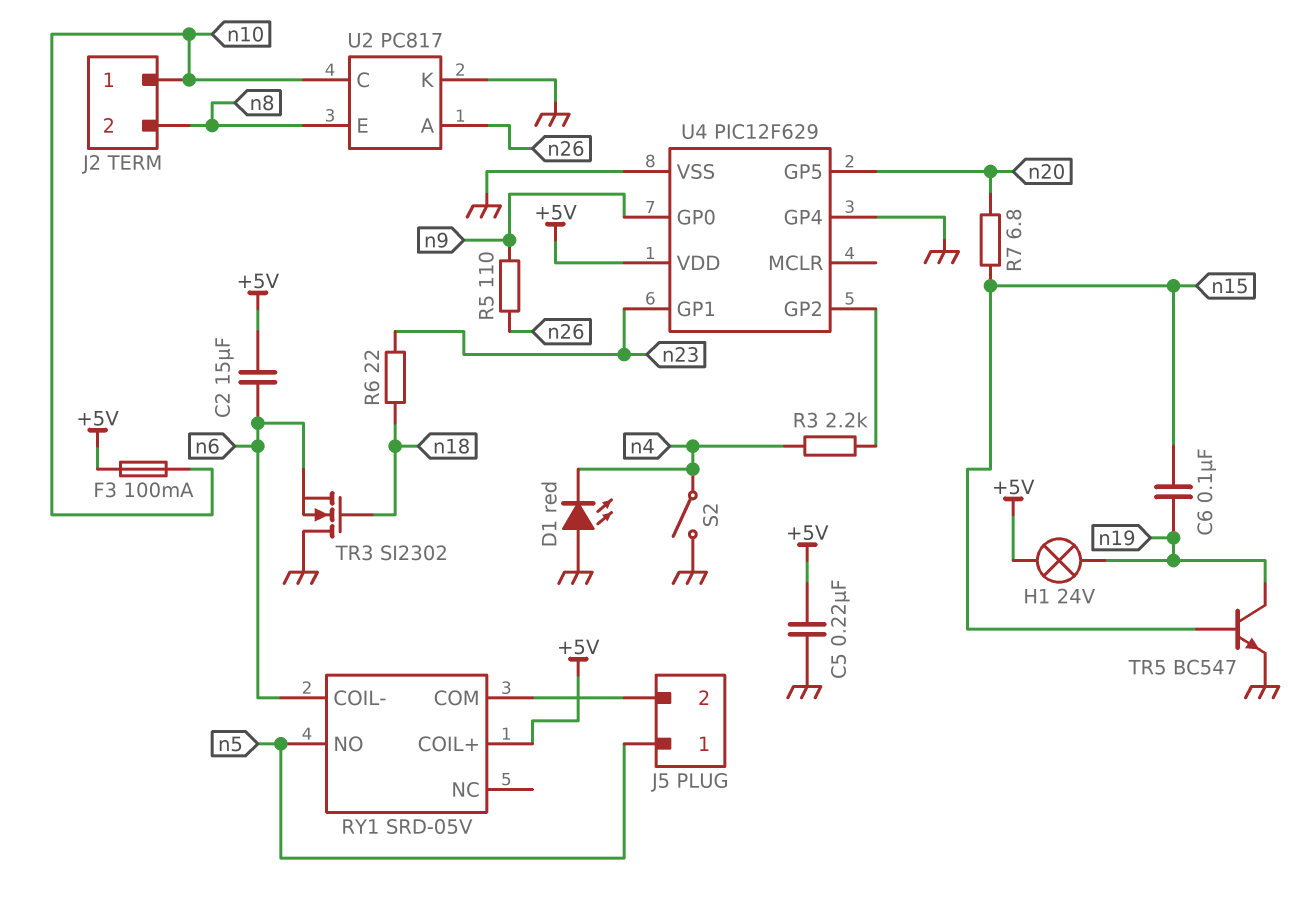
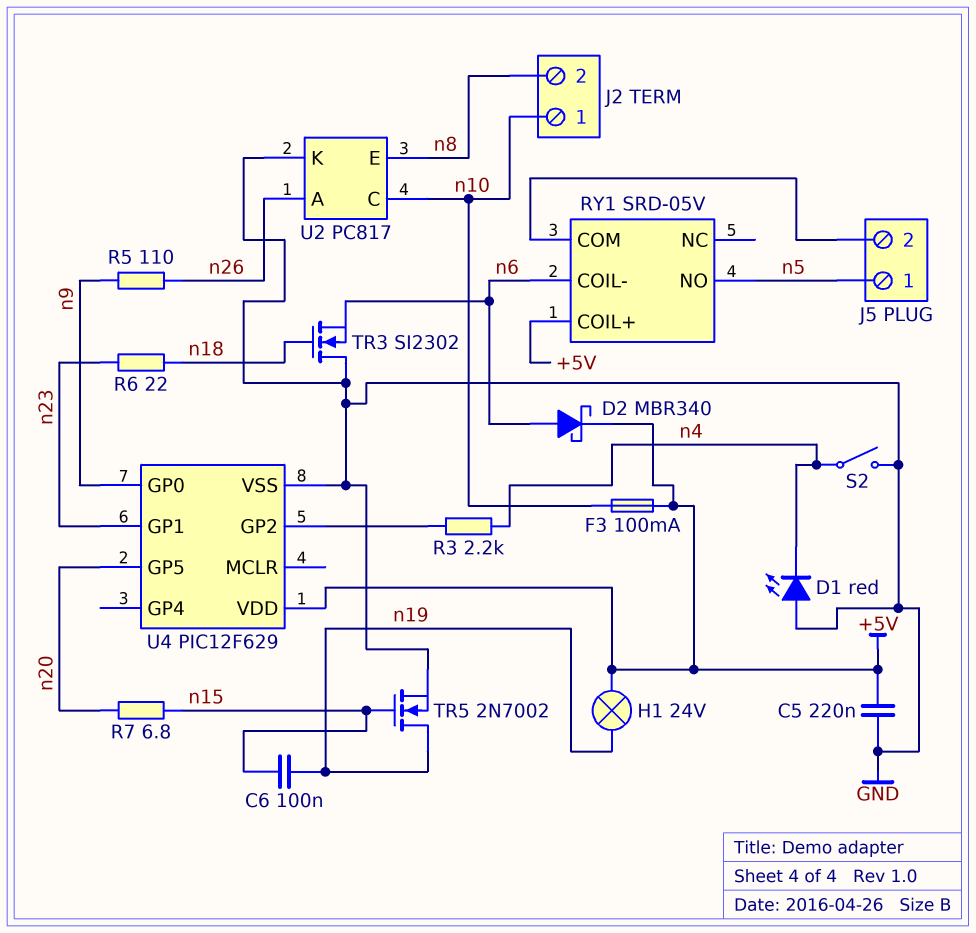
C2: 15uF (+5V, n6) -> none
D2: none -> schottky MBR340 (A n6, K +5V)
TR5: NPN BC547 (B n15, C n19, E GND) -> NMOS 2N7002 (G n15, D n19, S GND)
U4 pin GP4: GND -> none

